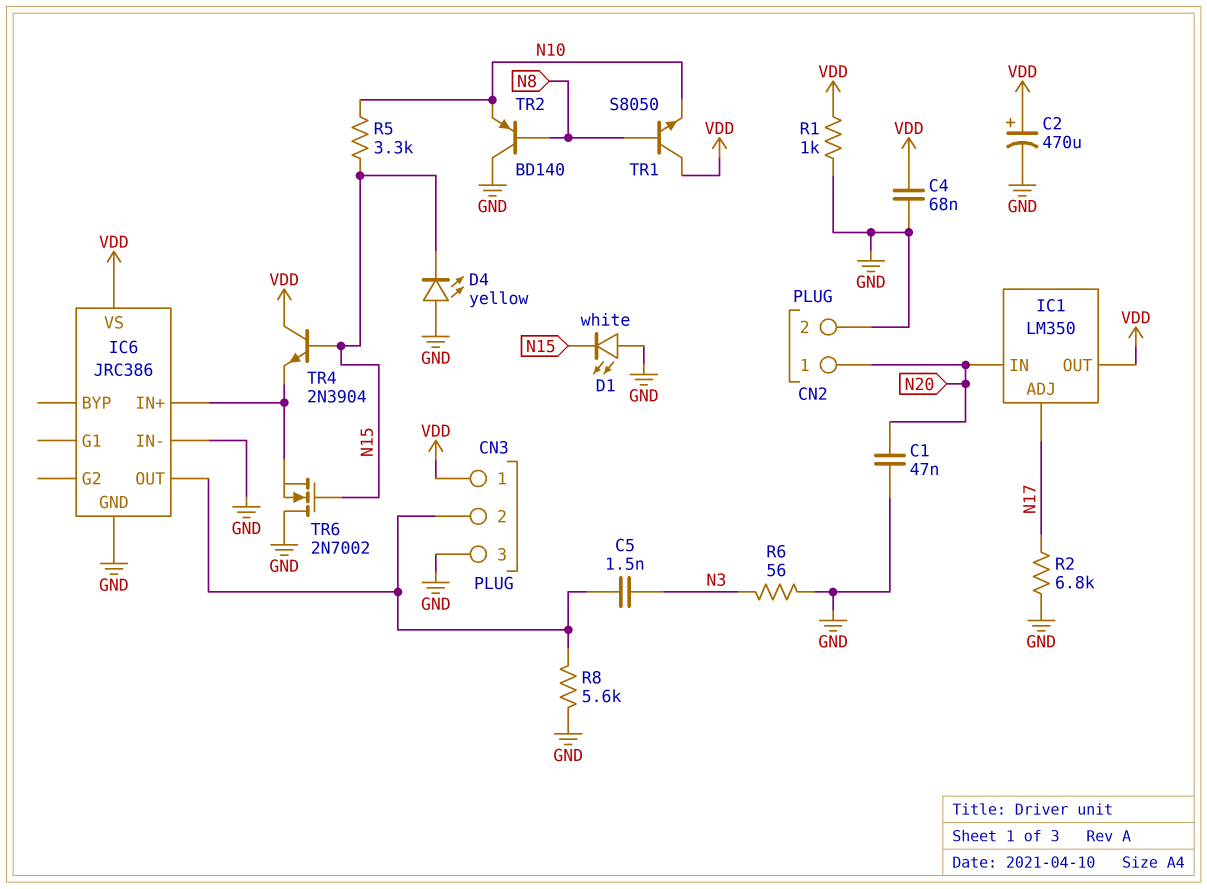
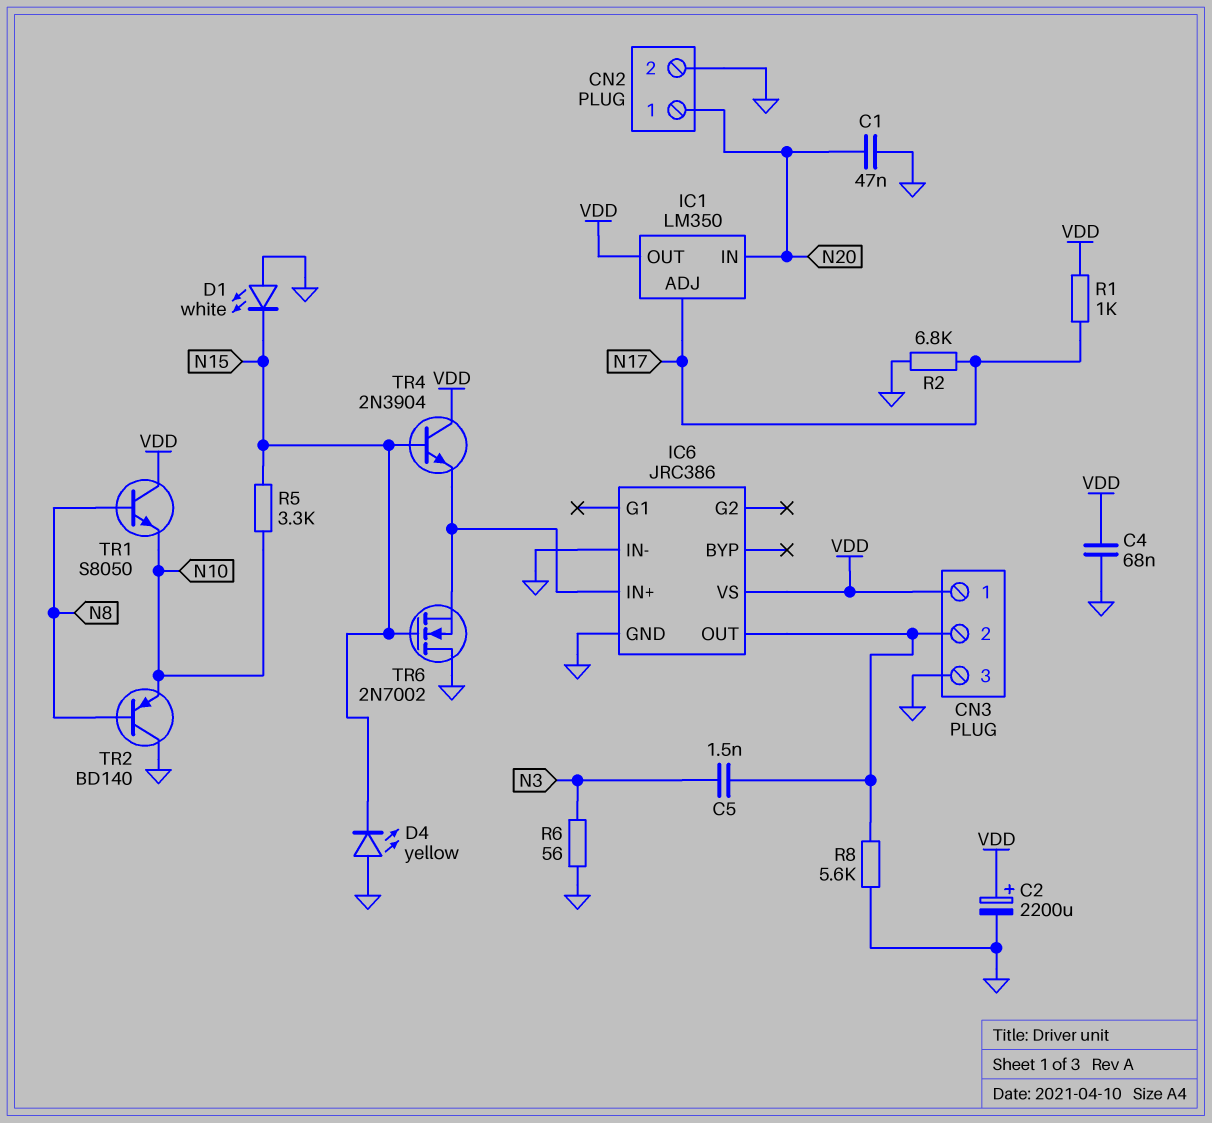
C2: 470uF (plus VDD, minus GND) -> 2200uF (plus VDD, minus GND)
R1: 1k (GND, VDD) -> 1k (N17, VDD)

